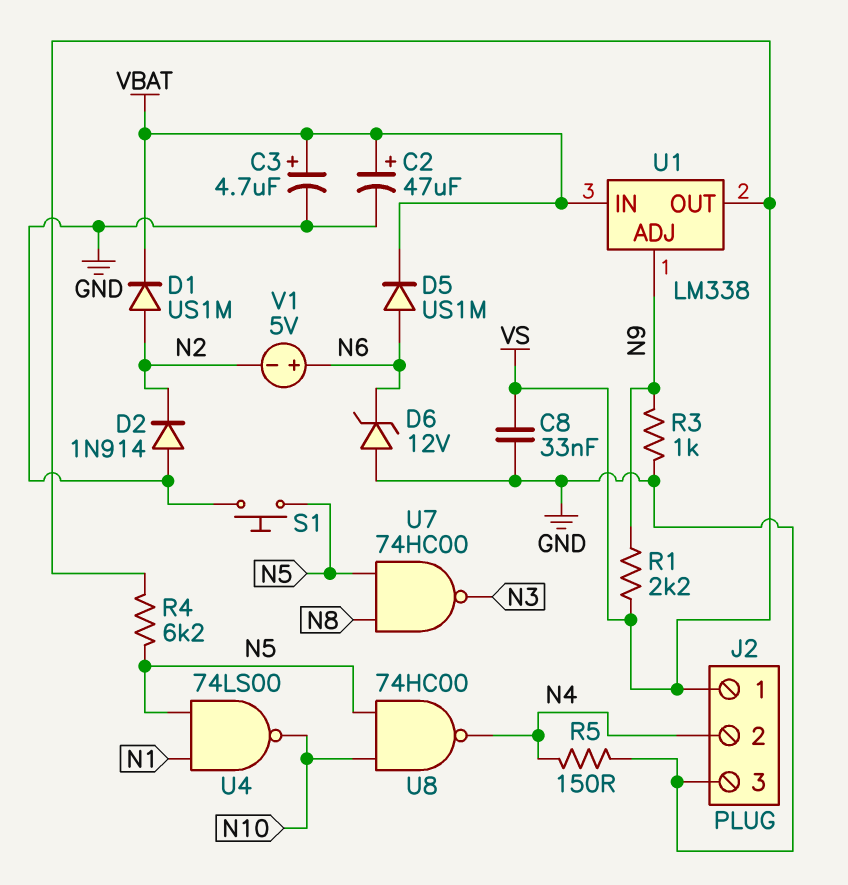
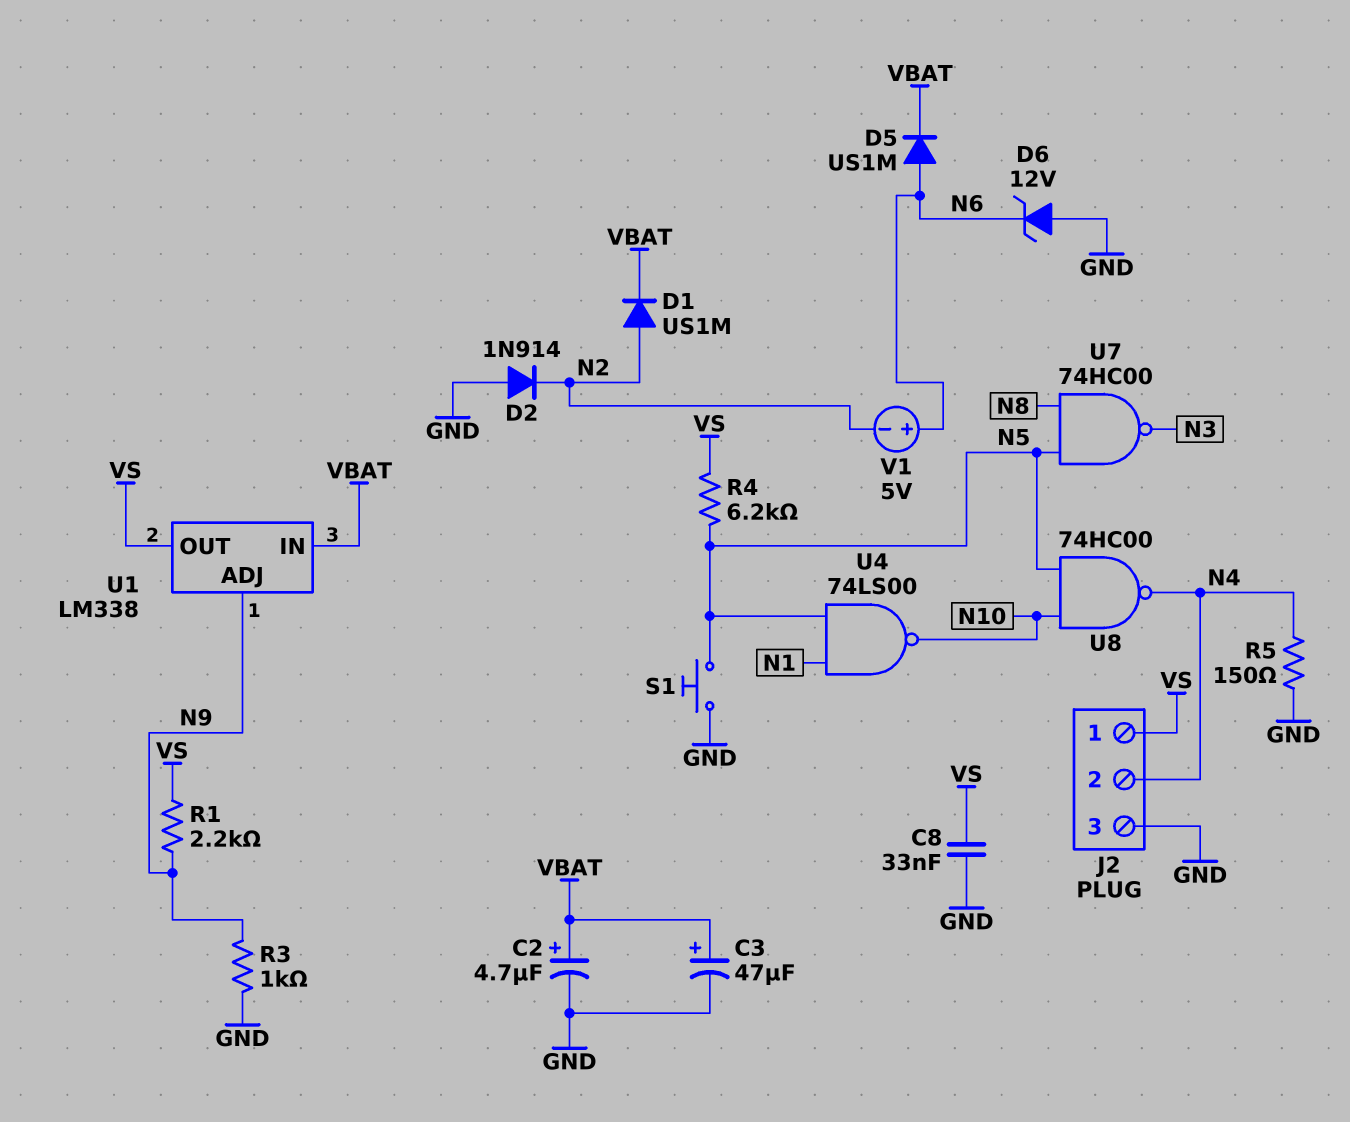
C2: 47uF (plus VBAT, minus GND) -> 4.7uF (plus VBAT, minus GND)
C3: 4.7uF (plus VBAT, minus GND) -> 47uF (plus VBAT, minus GND)

